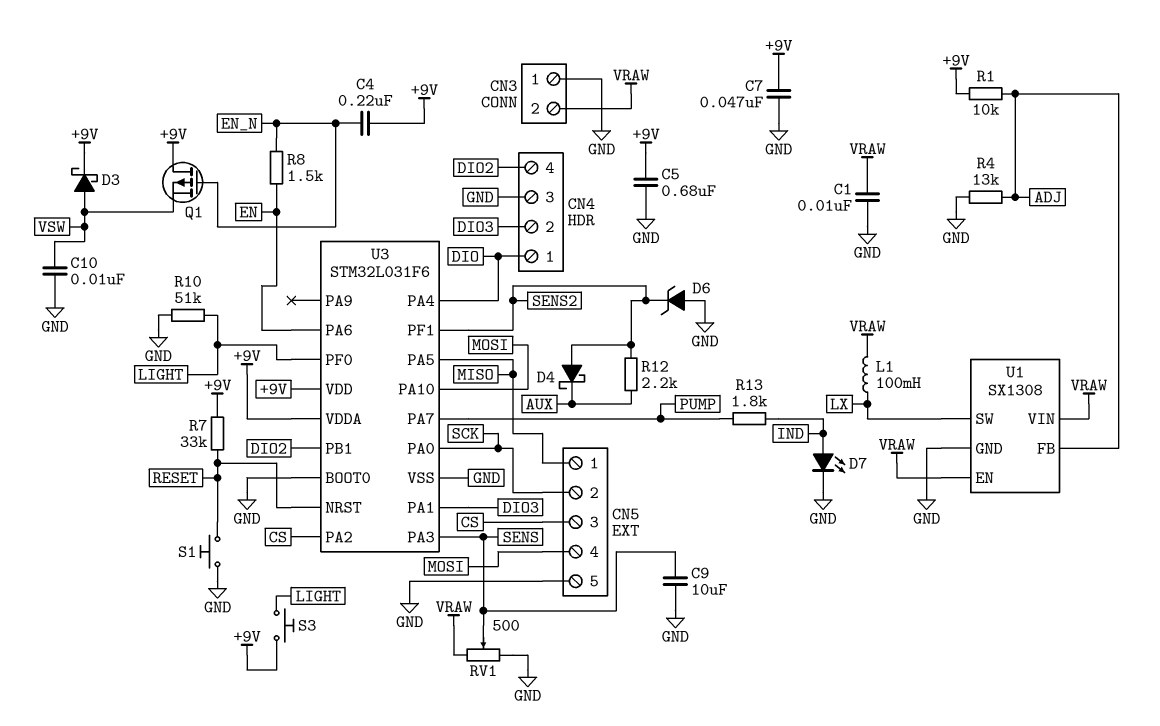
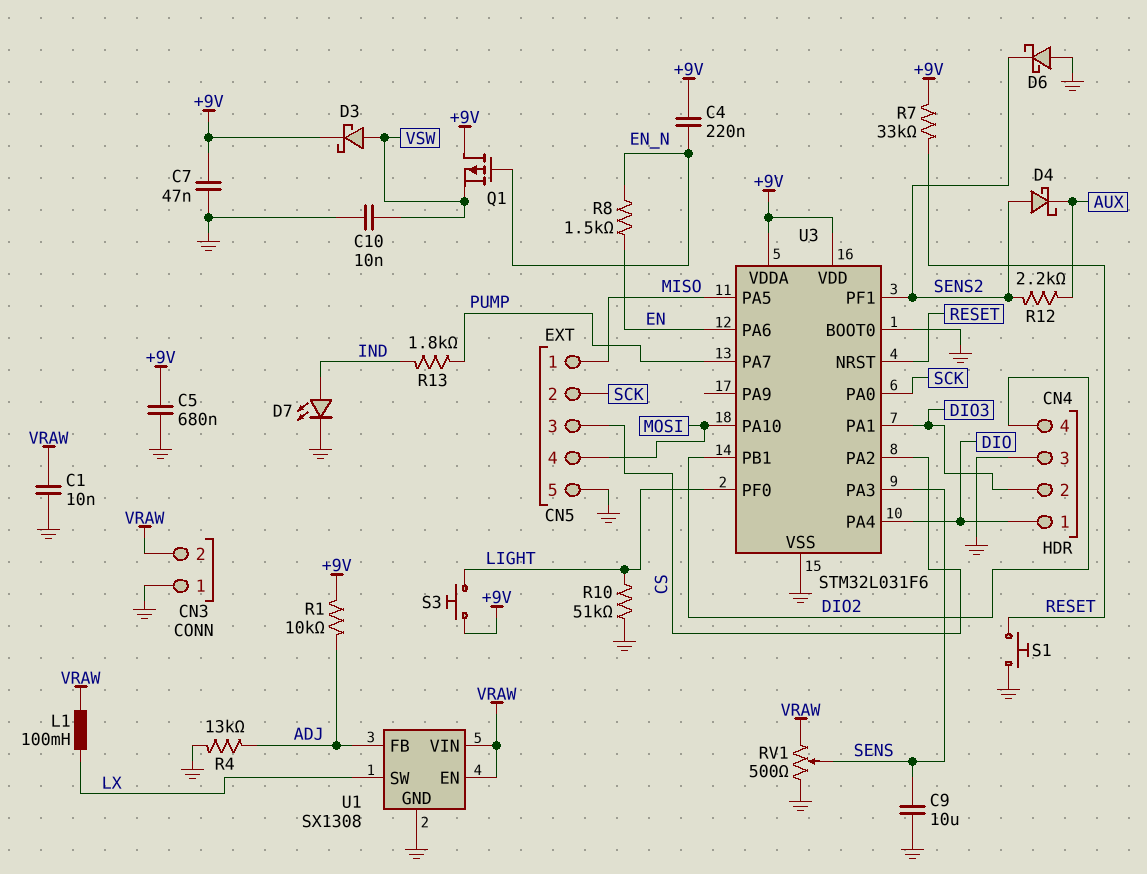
D6: zener (A GND, K SENS2) -> schottky (A GND, K SENS2)

